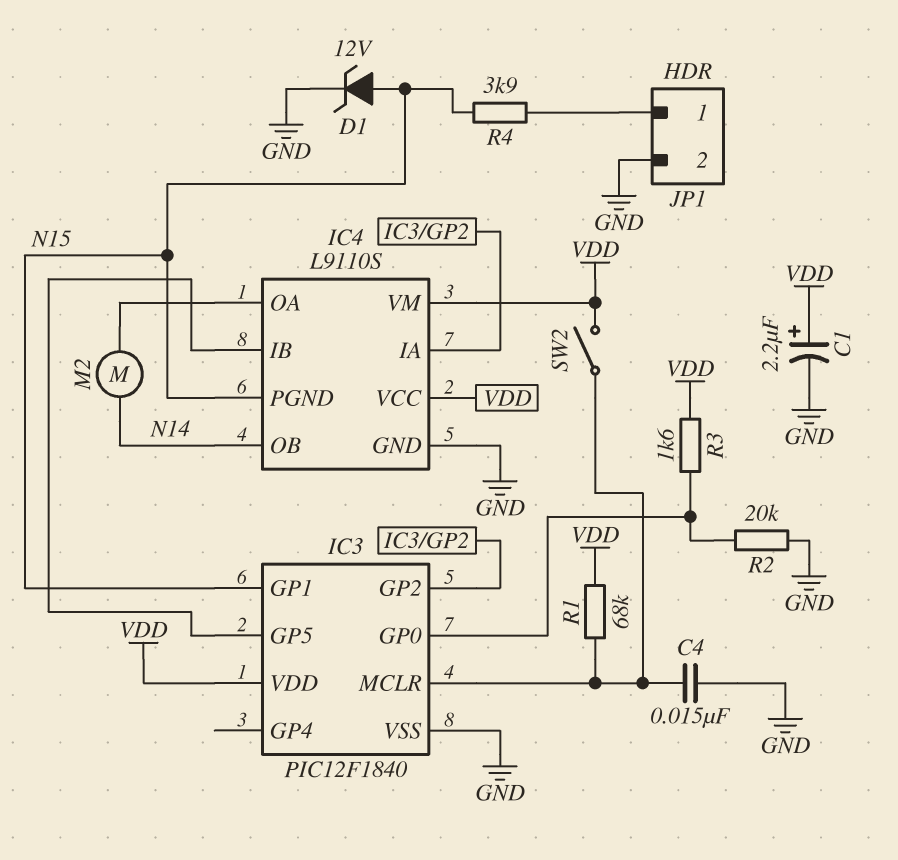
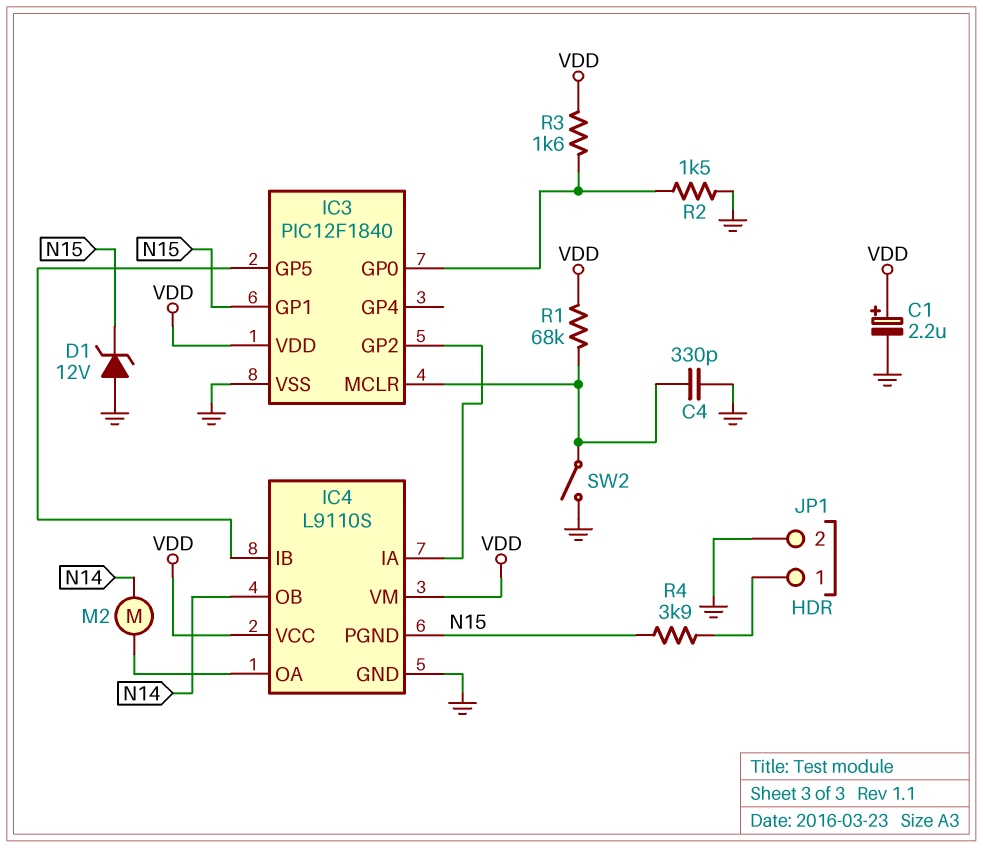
C4: 15nF (GND, IC3/MCLR) -> 330pF (GND, IC3/MCLR)
D1: zener 12V (A N15, K GND) -> zener 12V (A GND, K N15)
R2: 20k (GND, IC3/GP0) -> 1.5k (GND, IC3/GP0)
SW2: switch (IC3/MCLR, VDD) -> switch (GND, IC3/MCLR)

